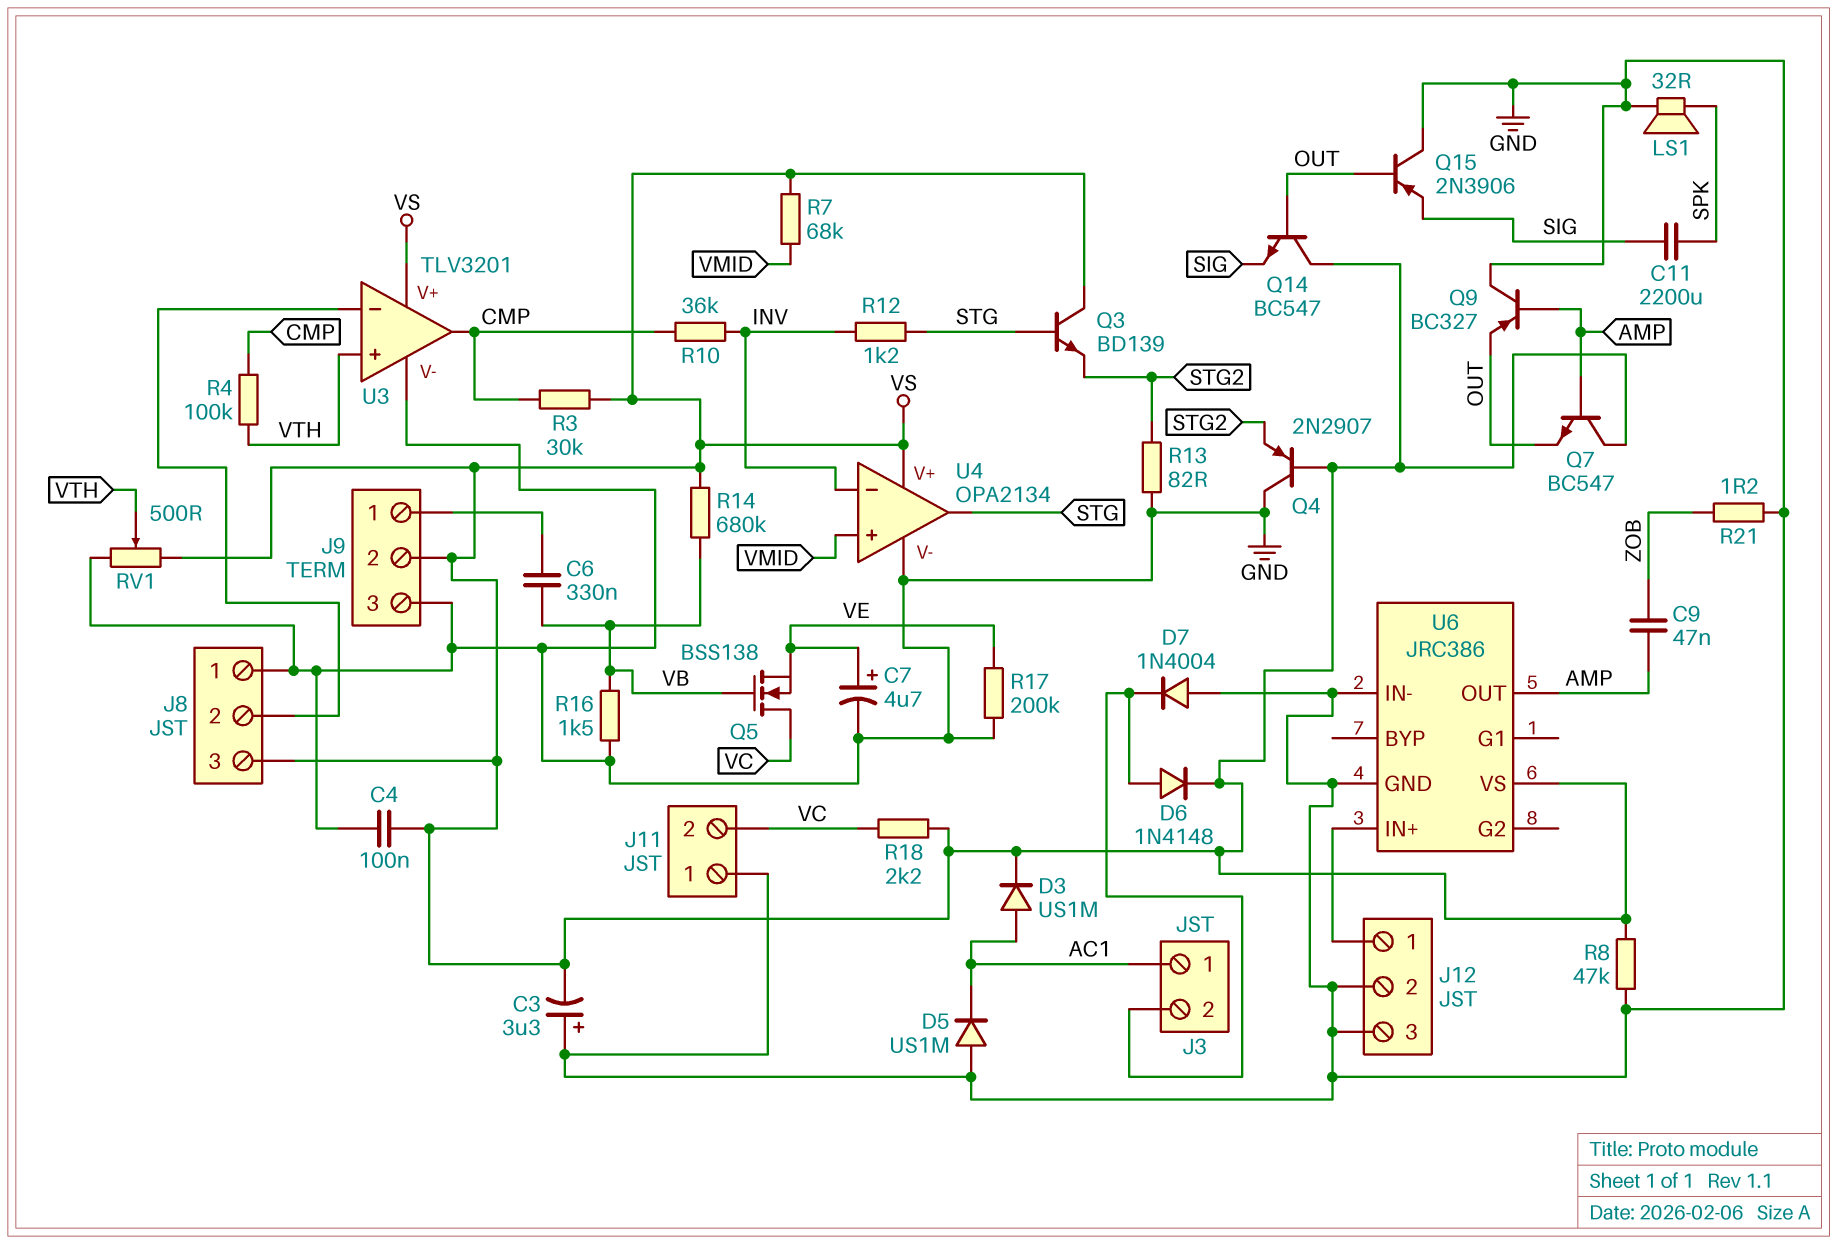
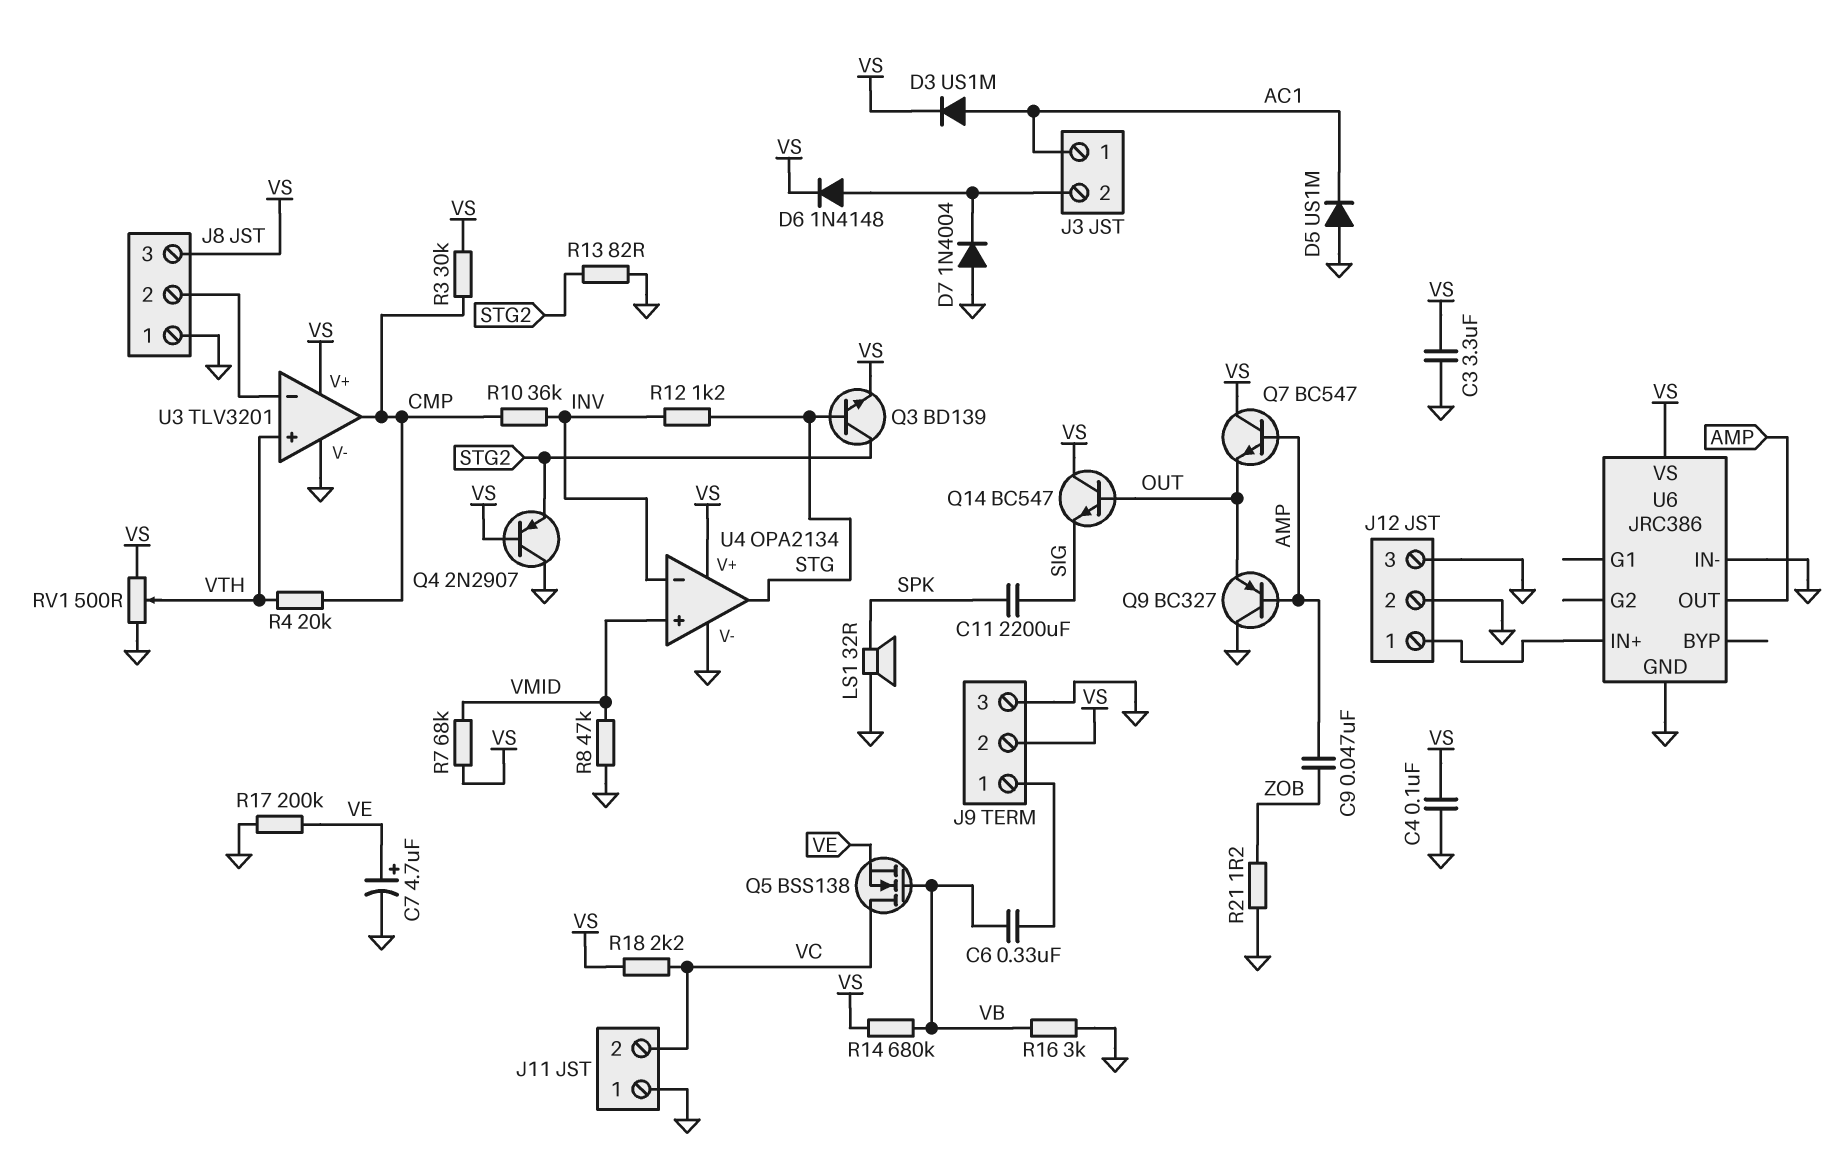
C3: 3.3uF (plus GND, minus VS) -> 3.3uF (GND, VS)
Q3: NPN BD139 (B STG, C VS, E STG2) -> NPN BD139 (B STG, C STG2, E VS)
Q15: PNP 2N3906 (B OUT, C GND, E SIG) -> none
R4: 100k (CMP, VTH) -> 20k (CMP, VTH)
R8: 47k (GND, VS) -> 47k (GND, VMID)
R16: 1.5k (GND, VB) -> 3k (GND, VB)

